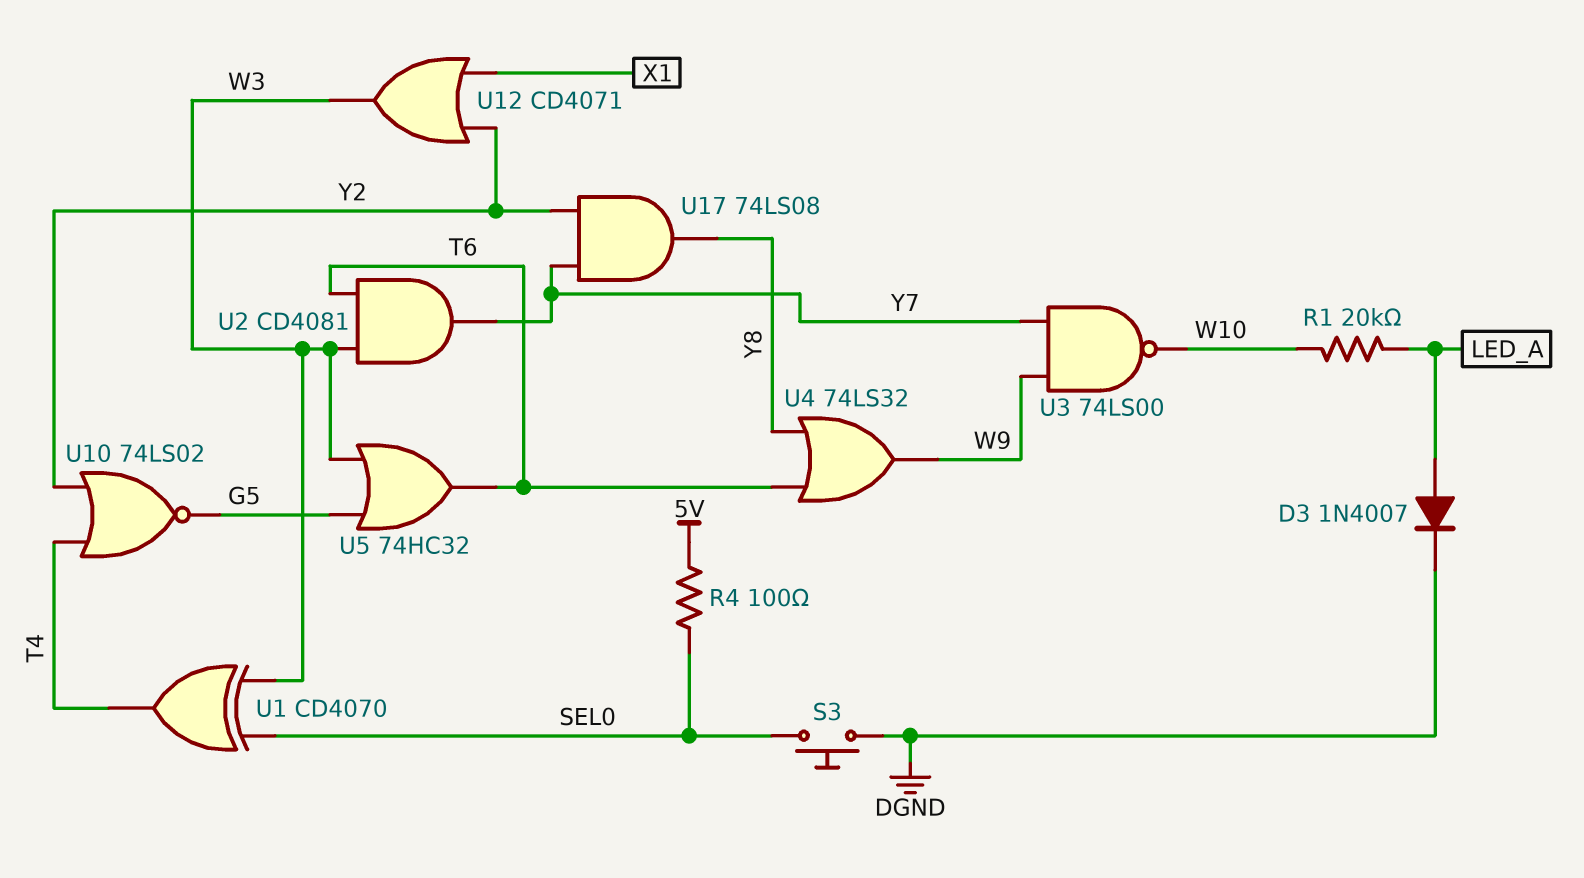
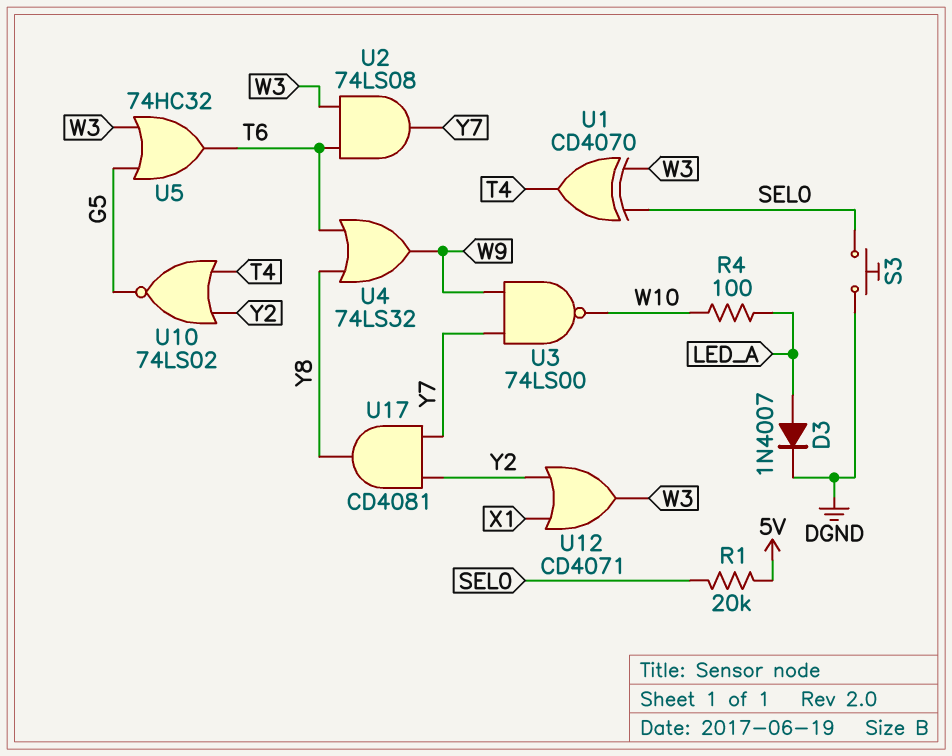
R1: 20k (LED_A, W10) -> 20k (5V, SEL0)
R4: 100 (5V, SEL0) -> 100 (LED_A, W10)
U2: AND CD4081 (in T6, in W3, out Y7) -> AND 74LS08 (in T6, in W3, out Y7)
U17: AND 74LS08 (in Y2, in Y7, out Y8) -> AND CD4081 (in Y2, in Y7, out Y8)

